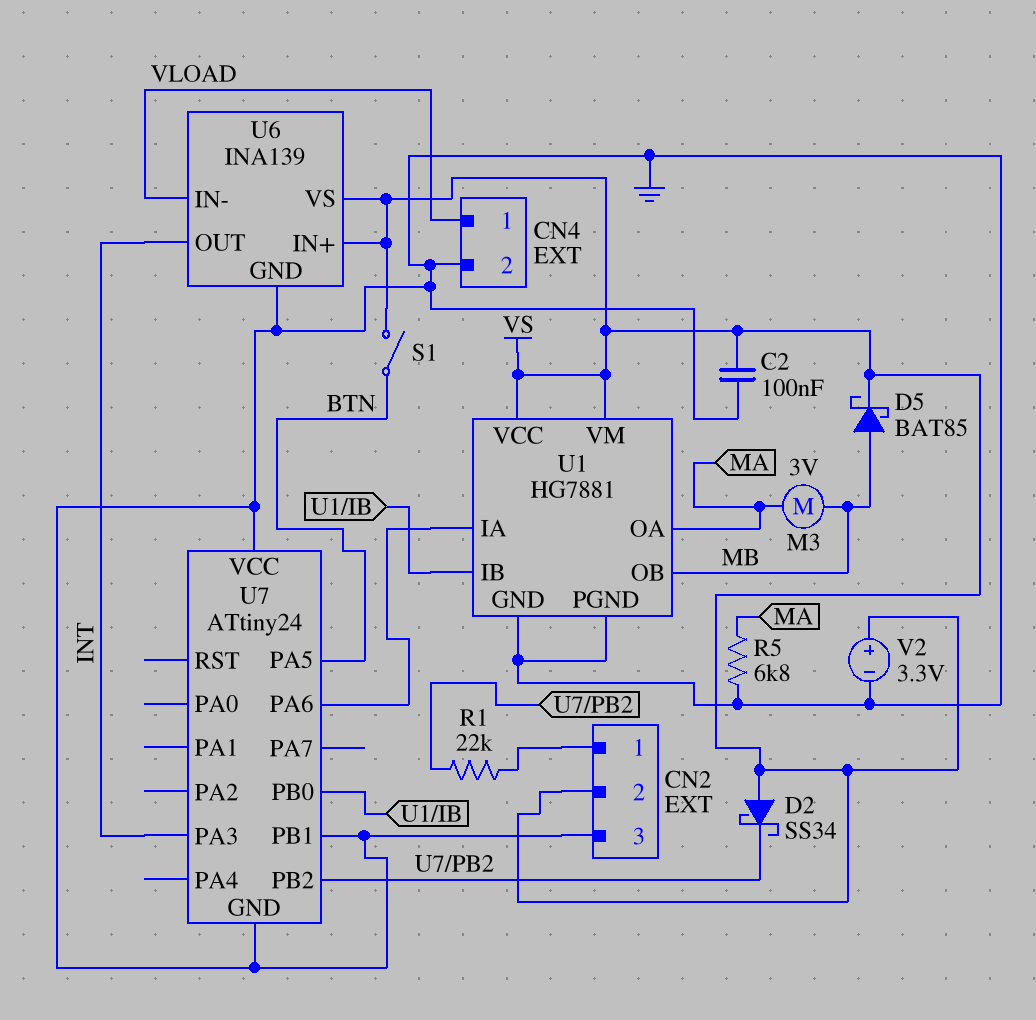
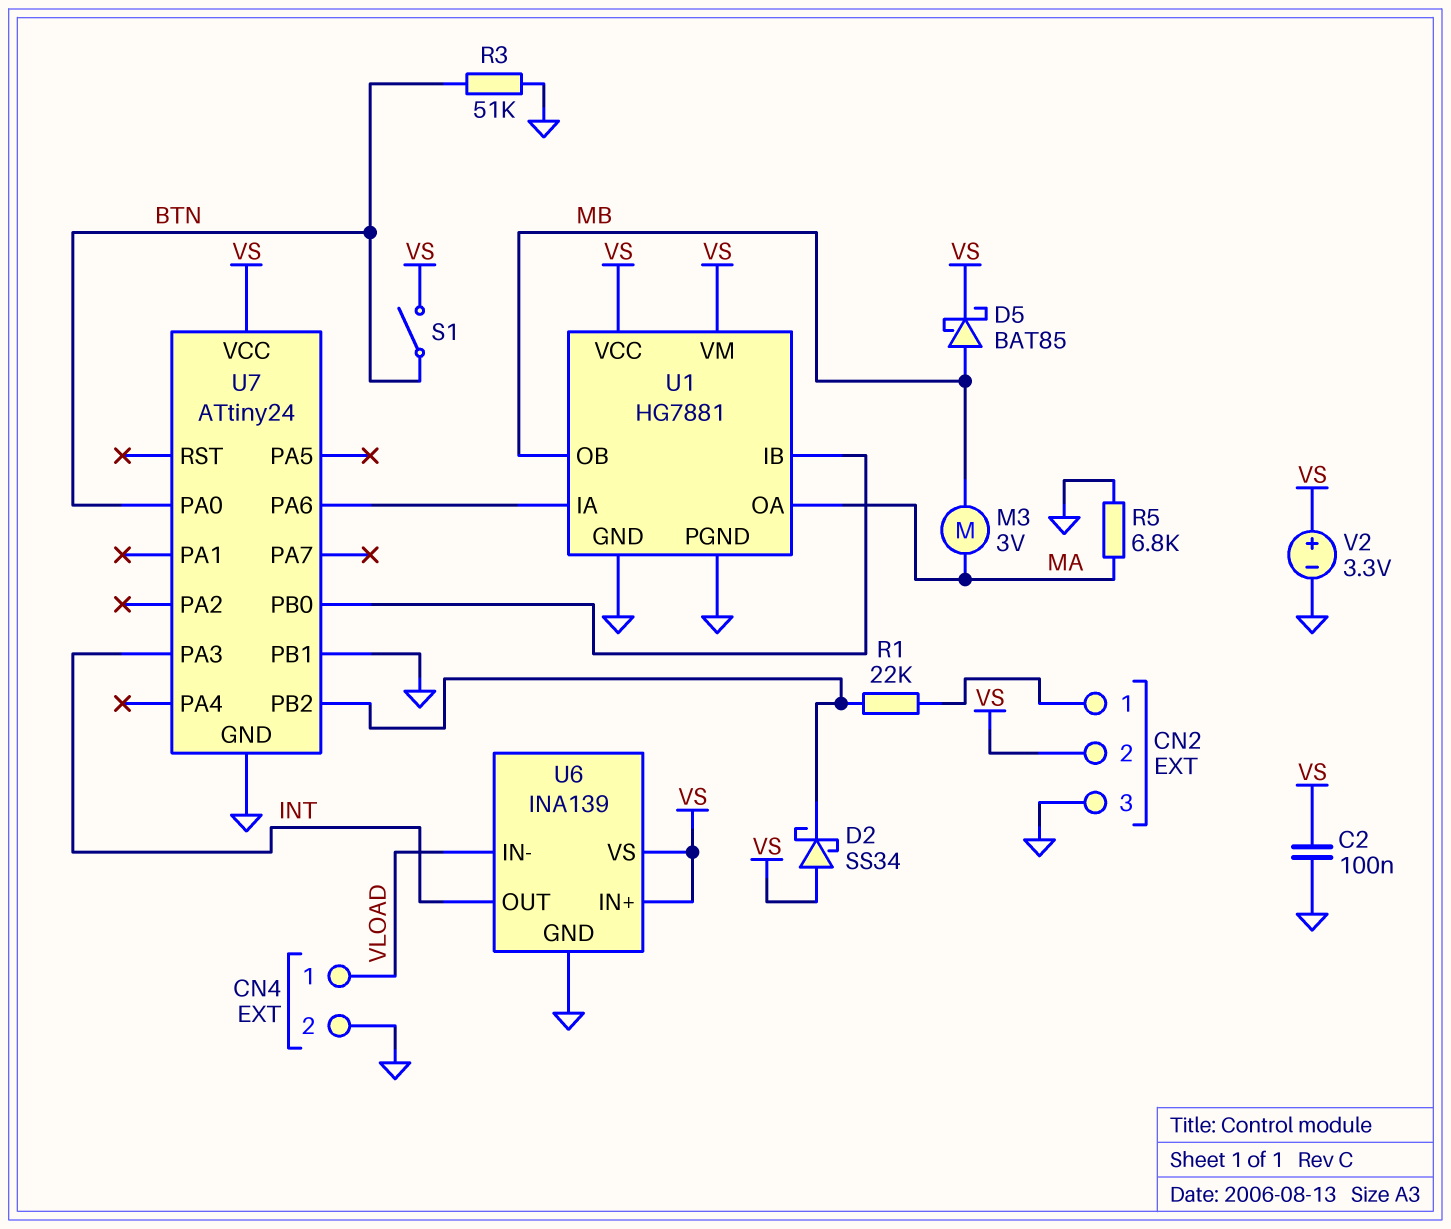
R3: none -> 51k (BTN, GND)
U7 pin PA0: none -> BTN
U7 pin PA5: BTN -> none
U7 pin VCC: GND -> VS

